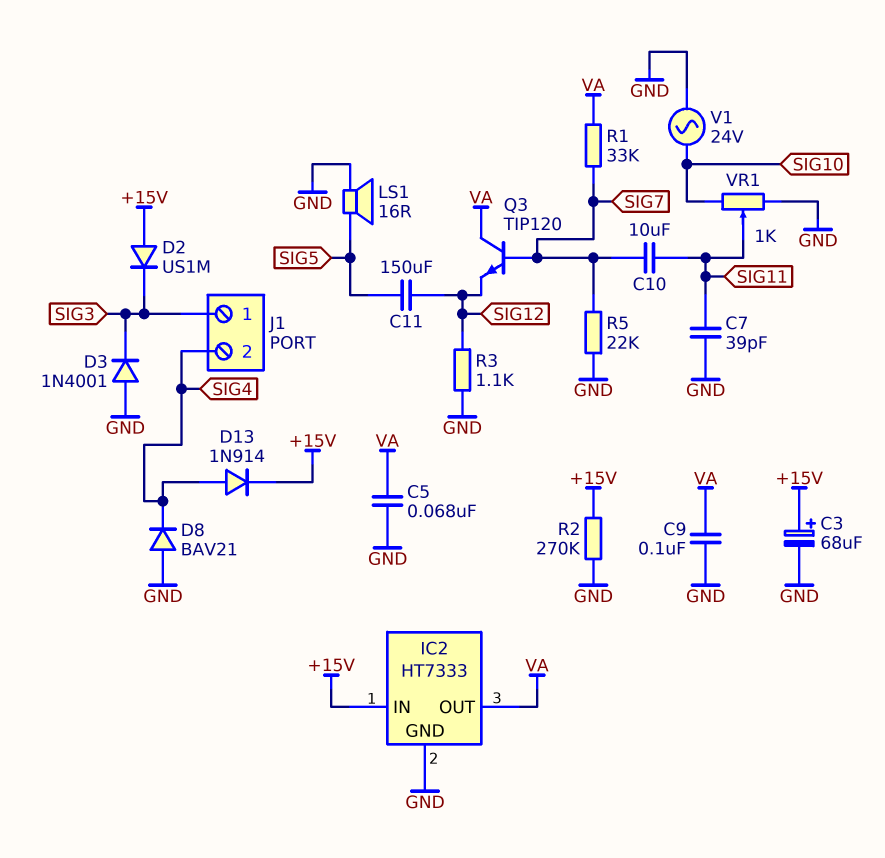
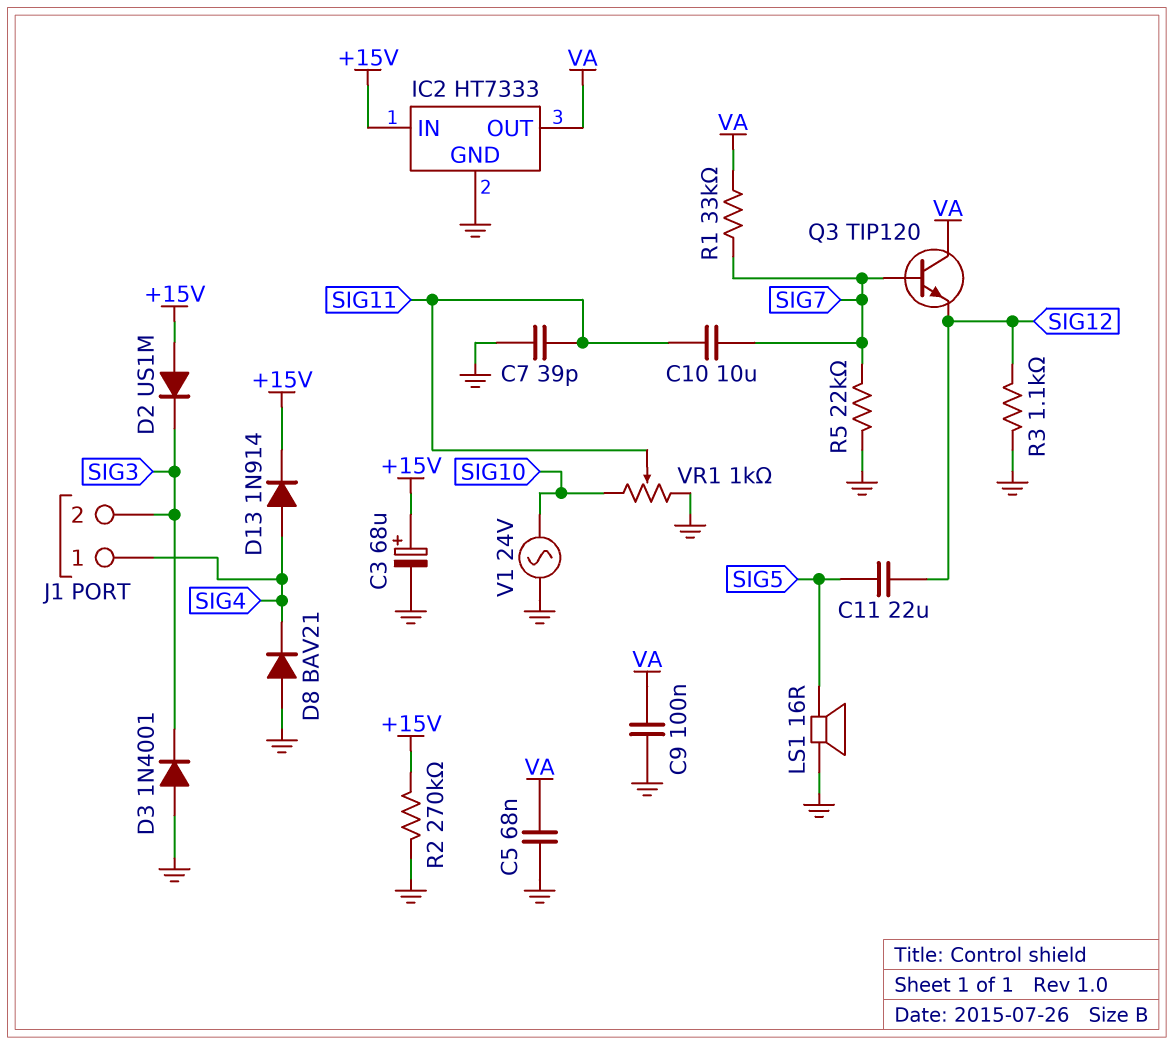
C11: 150uF (SIG5, SIG12) -> 22uF (SIG5, SIG12)
J1 pin 1: SIG3 -> SIG4
J1 pin 2: SIG4 -> SIG3

